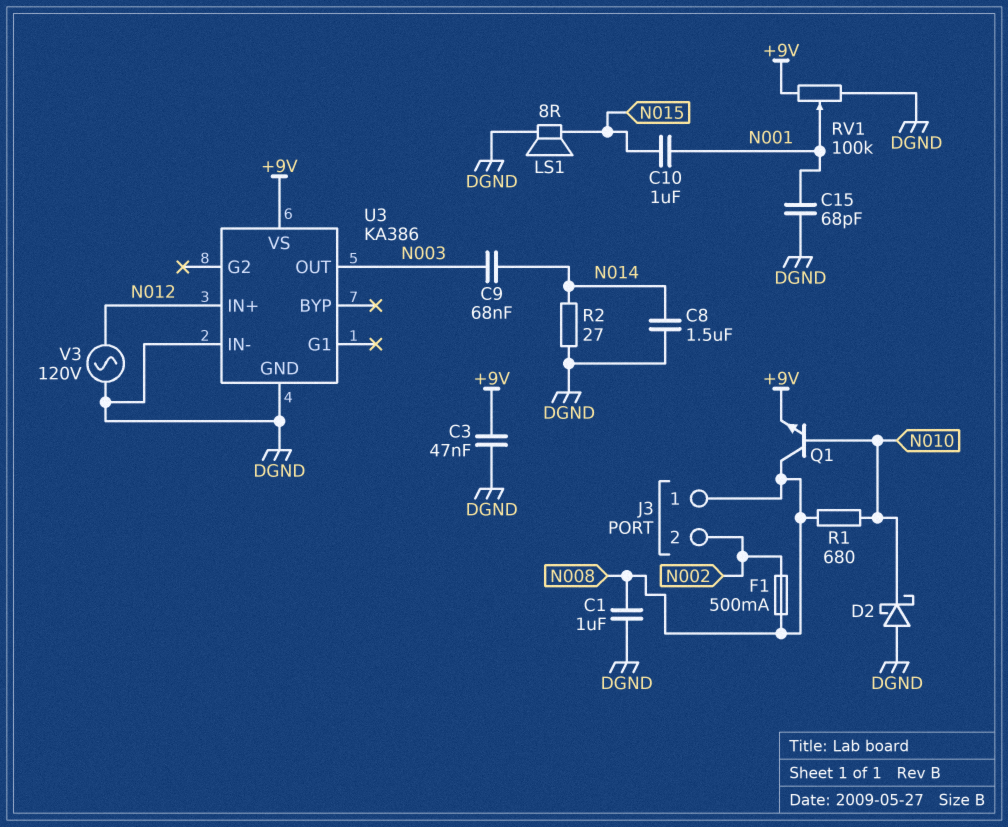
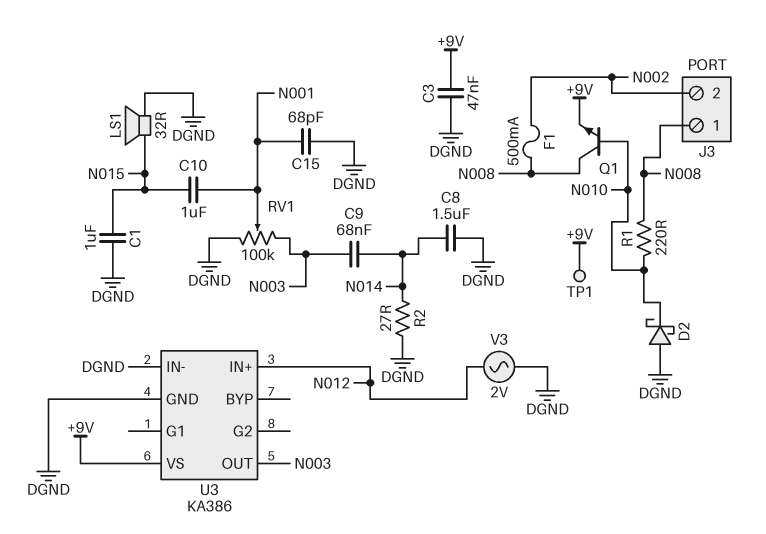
C1: 1uF (DGND, N008) -> 1uF (DGND, N015)
LS1: speaker 8R (DGND, N015) -> speaker 32R (DGND, N015)
R1: 680 (N008, N010) -> 220 (N008, N010)
RV1: 100k (+9V, DGND, wiper N001) -> 100k (DGND, N003, wiper N001)
TP1: none -> test point (+9V)
V3: AC 120V (DGND, N012) -> AC 2V (DGND, N012)

